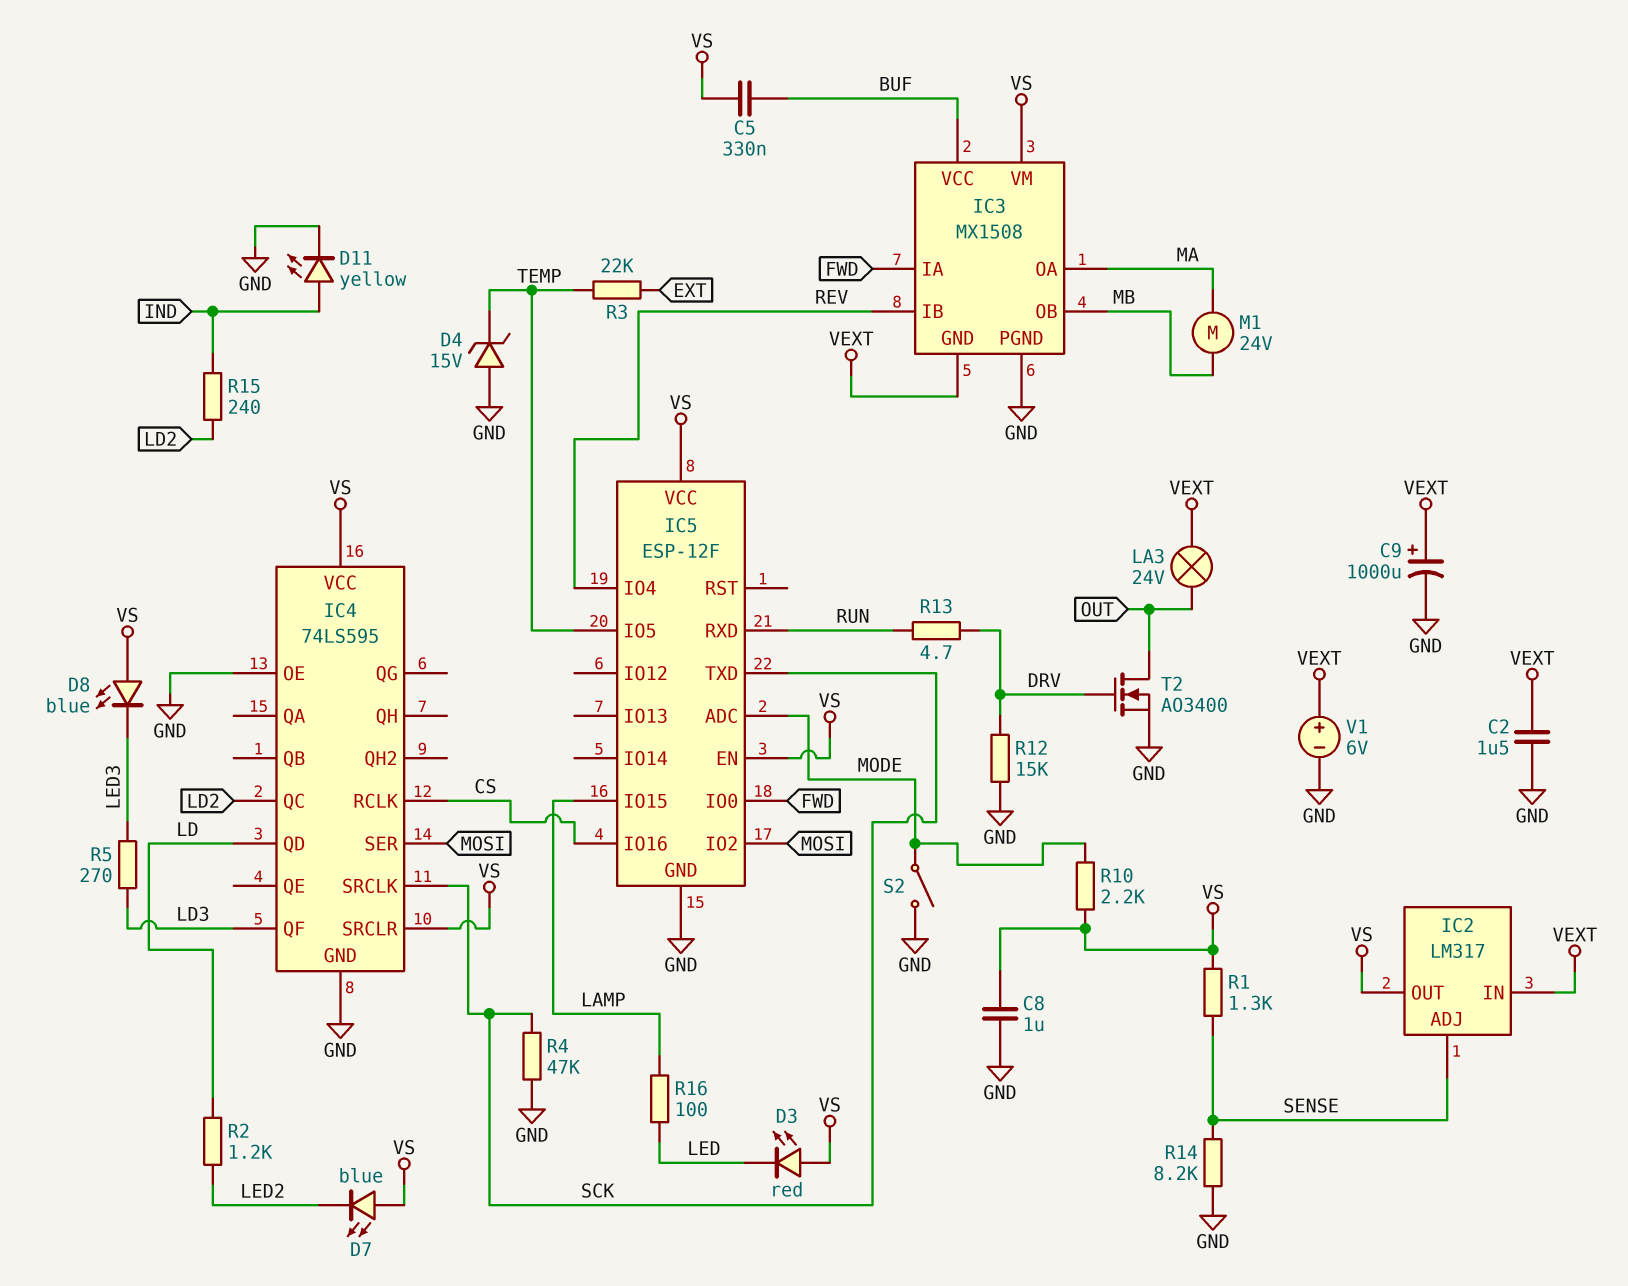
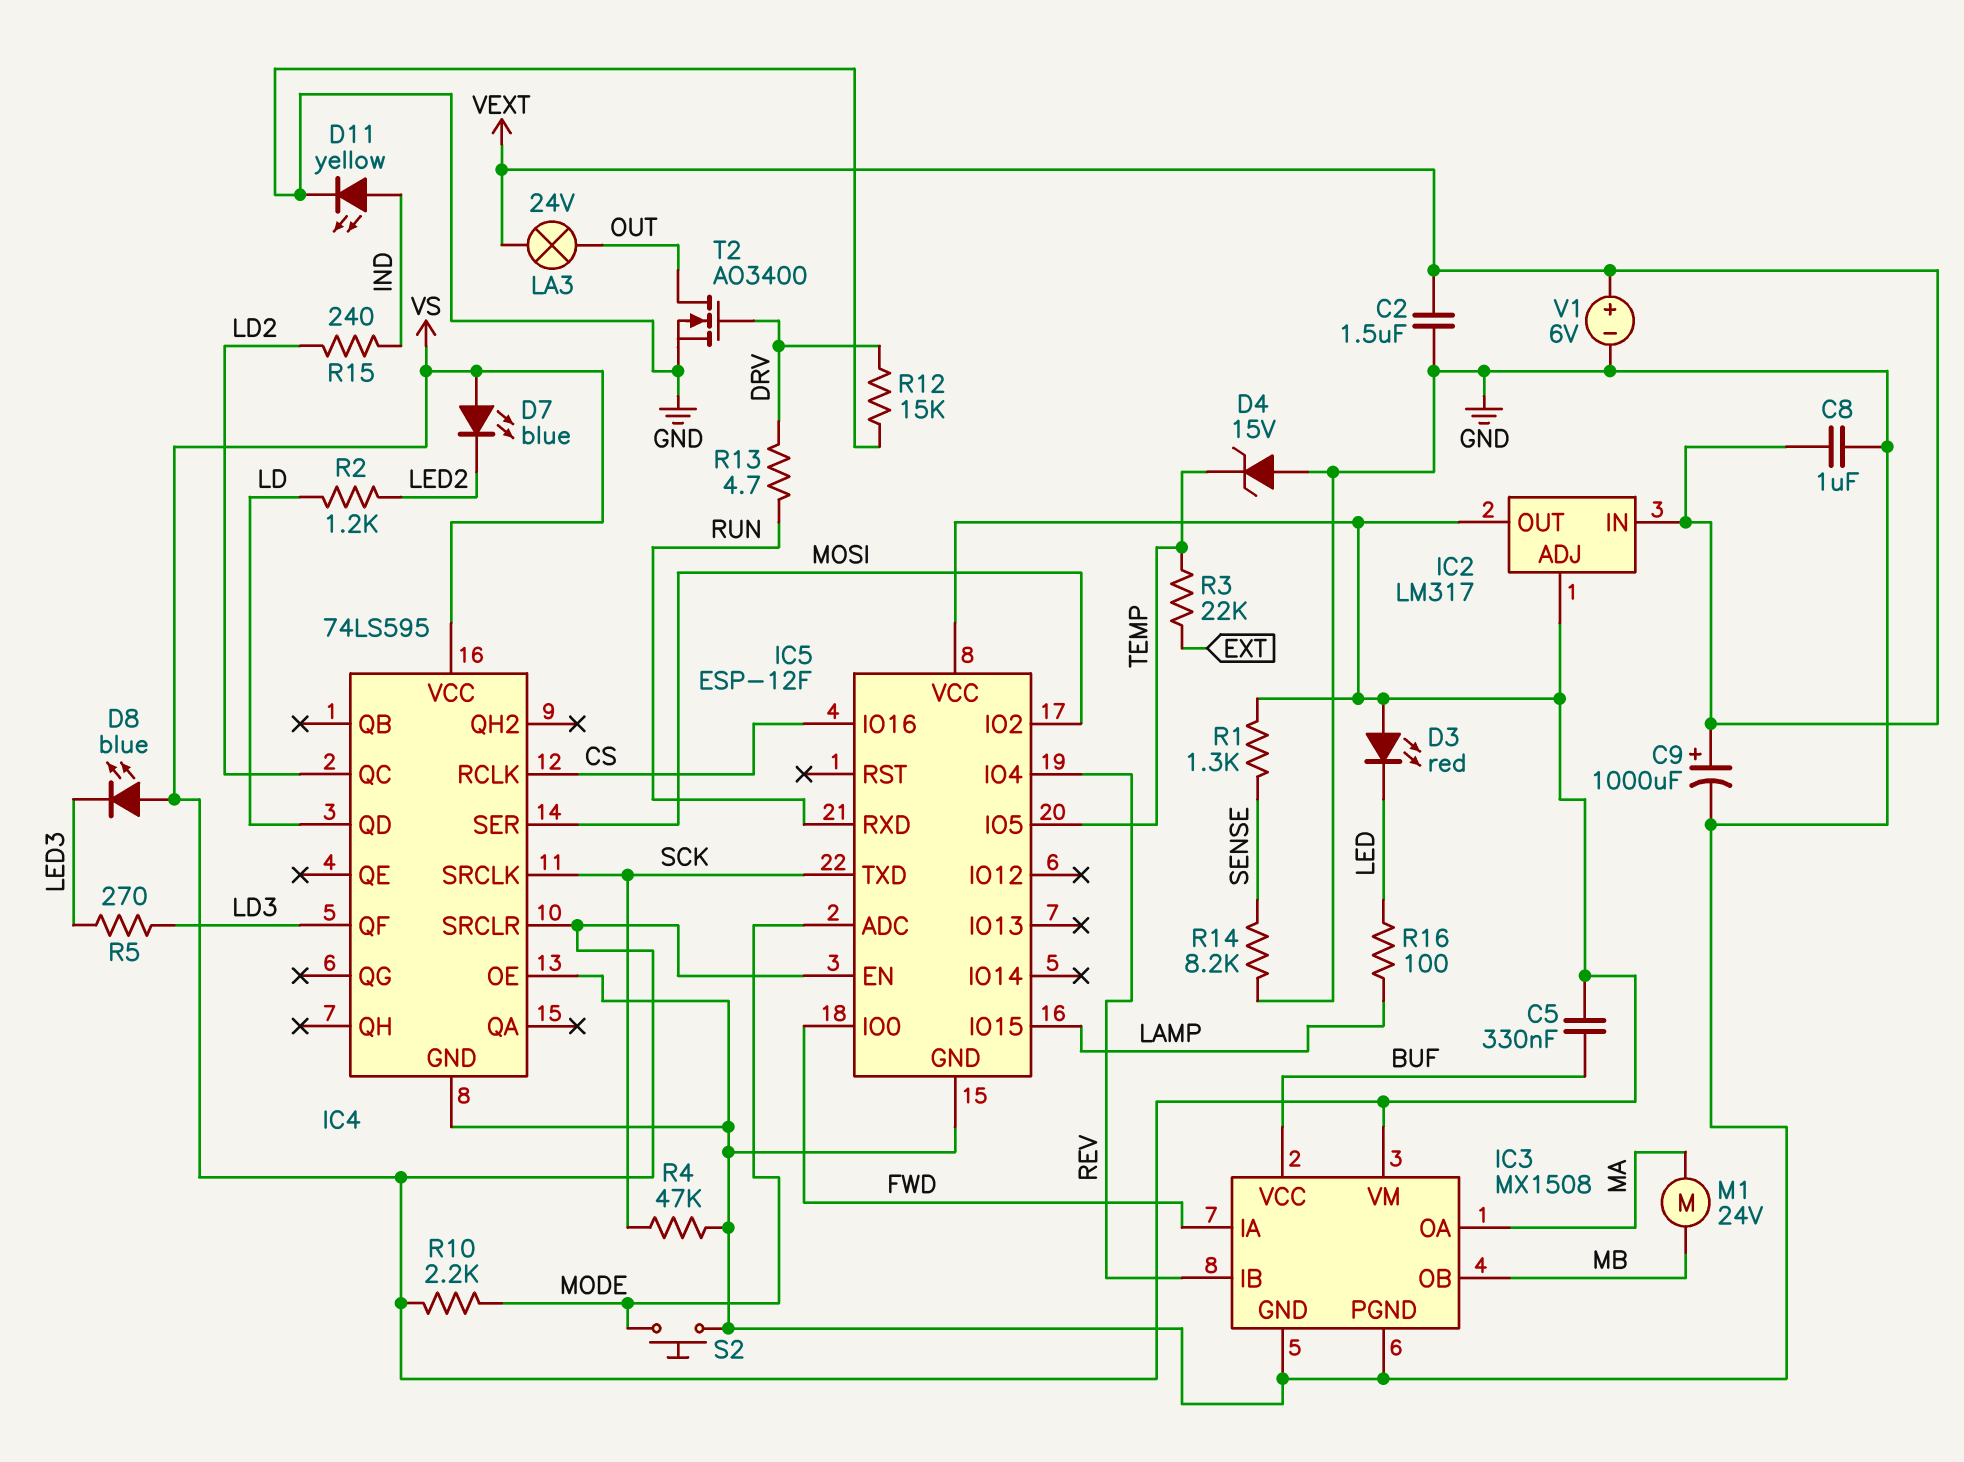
C8: 1uF (GND, VS) -> 1uF (GND, VEXT)
IC2 pin ADJ: SENSE -> VS
IC3 pin GND: VEXT -> GND
S2: switch (GND, MODE) -> button (GND, MODE)

